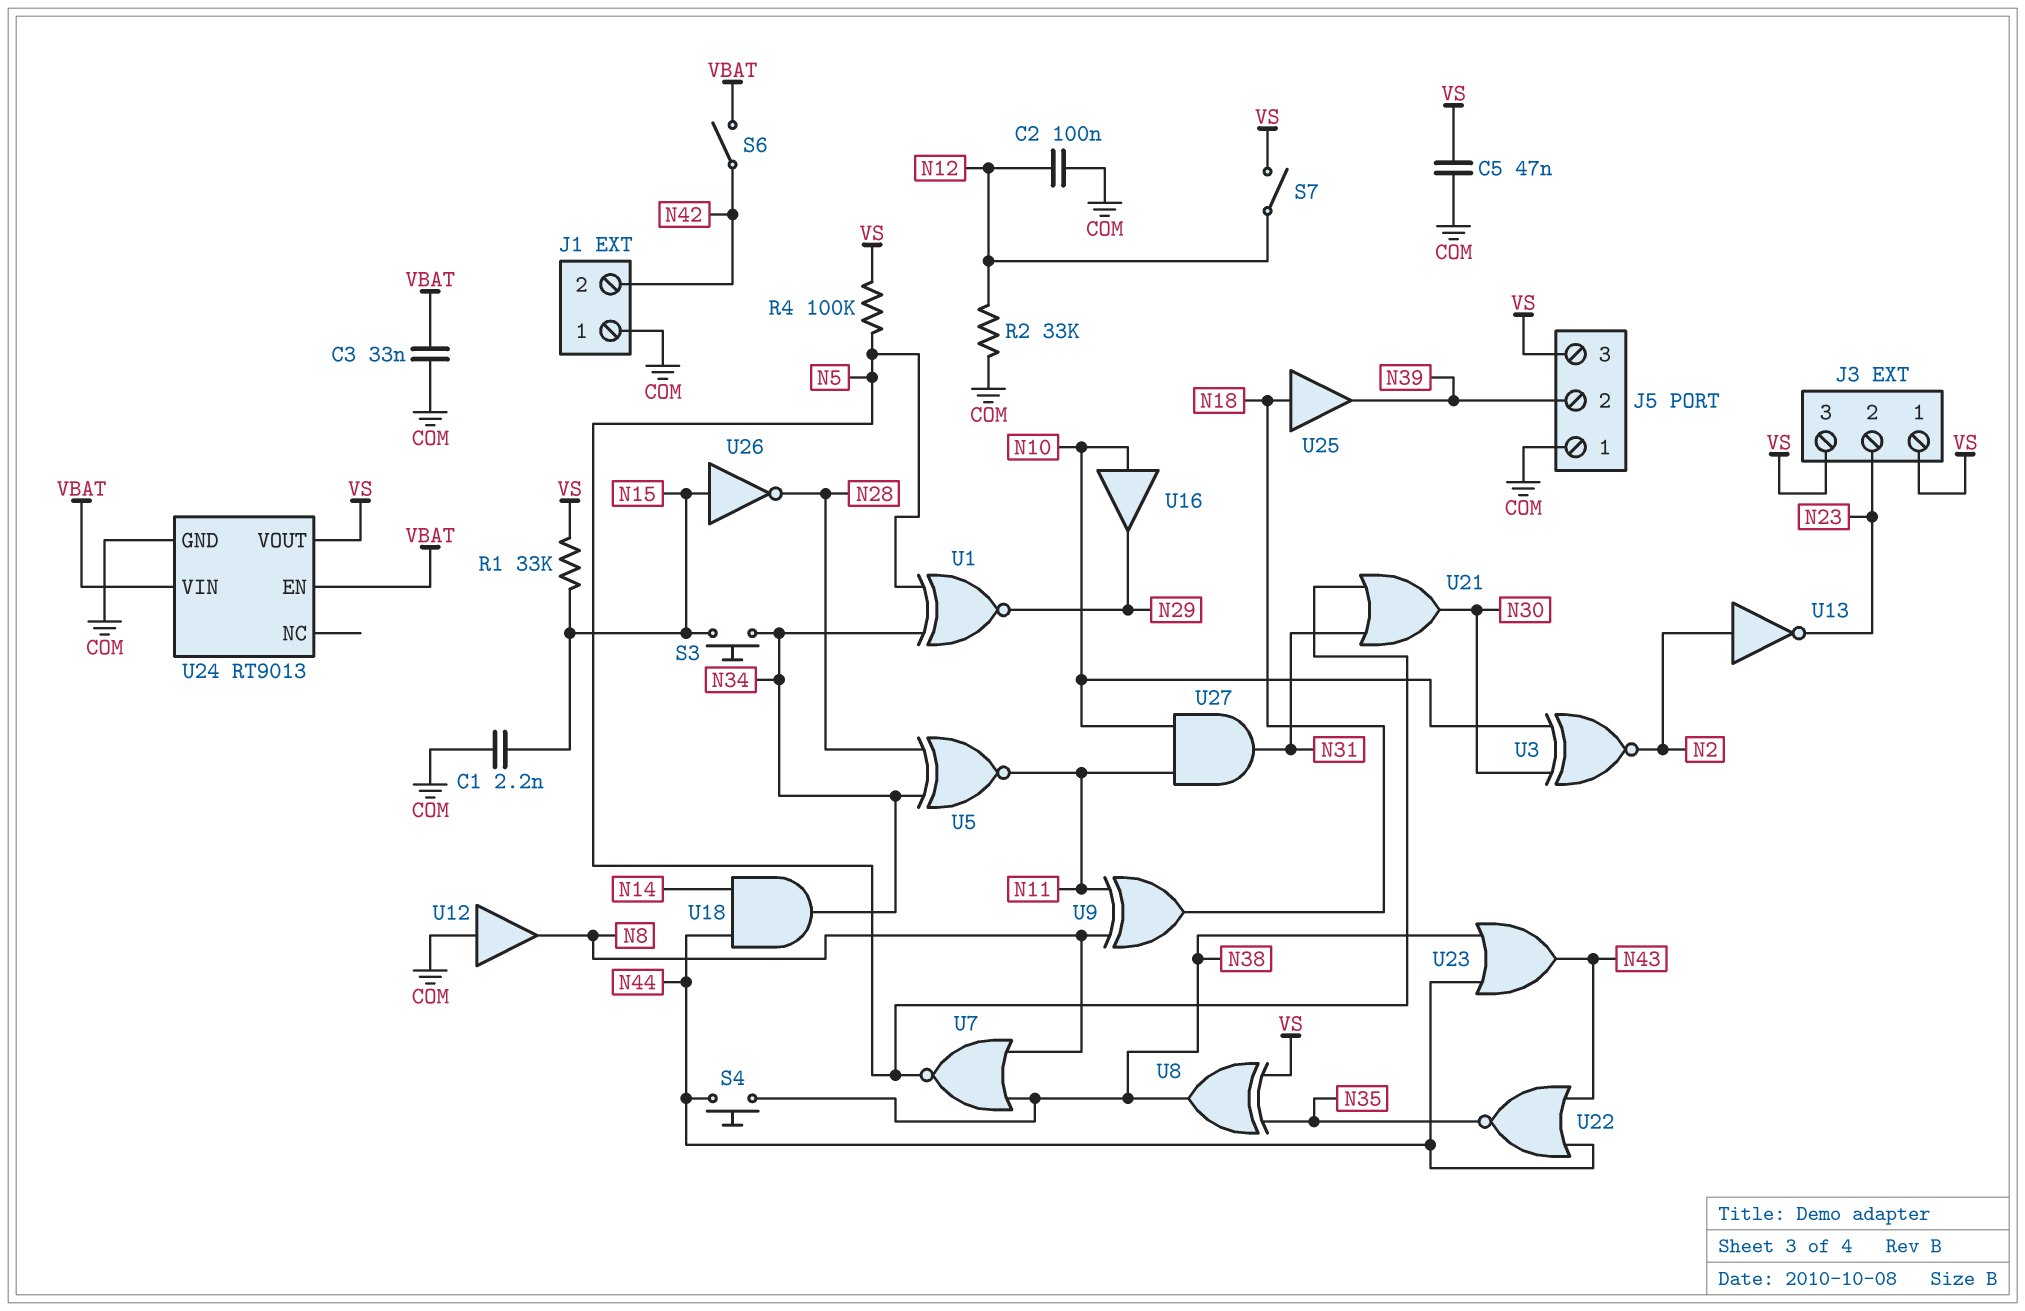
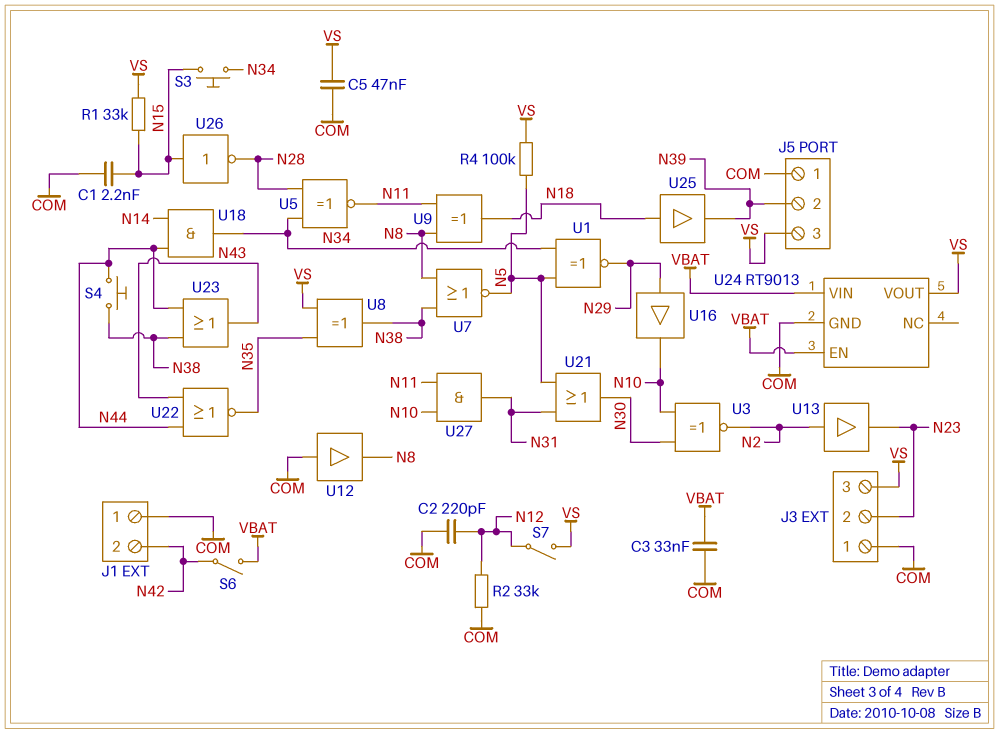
C2: 100nF (COM, N12) -> 220pF (COM, N12)
J3 pin 1: VS -> COM
U13: NOT (in N2, out N23) -> buffer (in N2, out N23)
U16: buffer (in N10, out N29) -> buffer (in N29, out N10)

